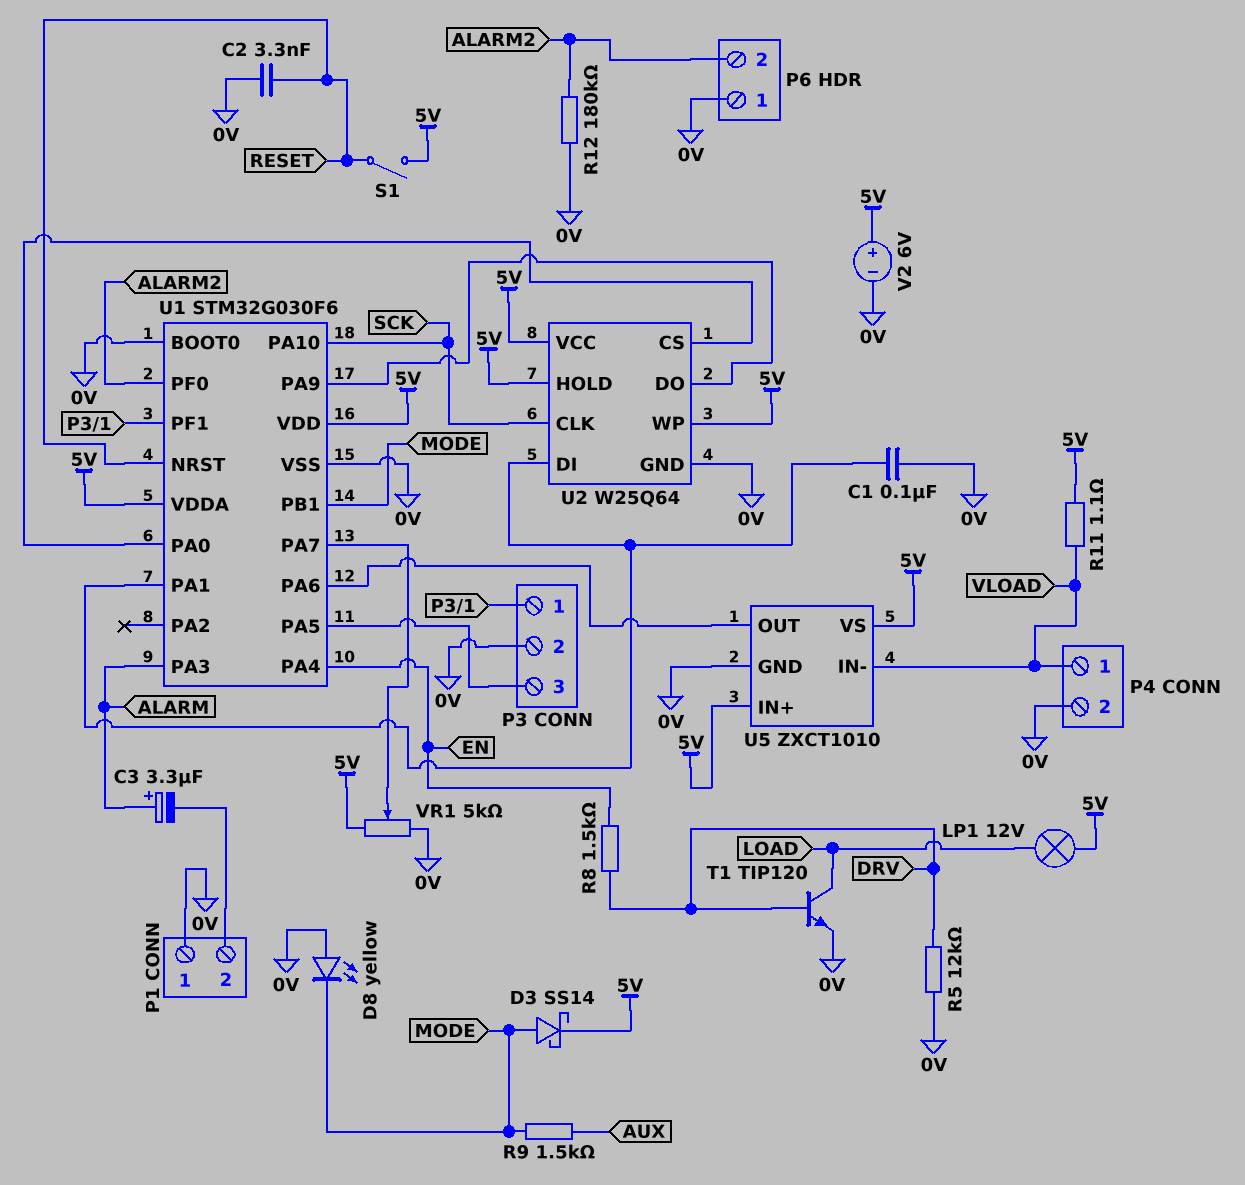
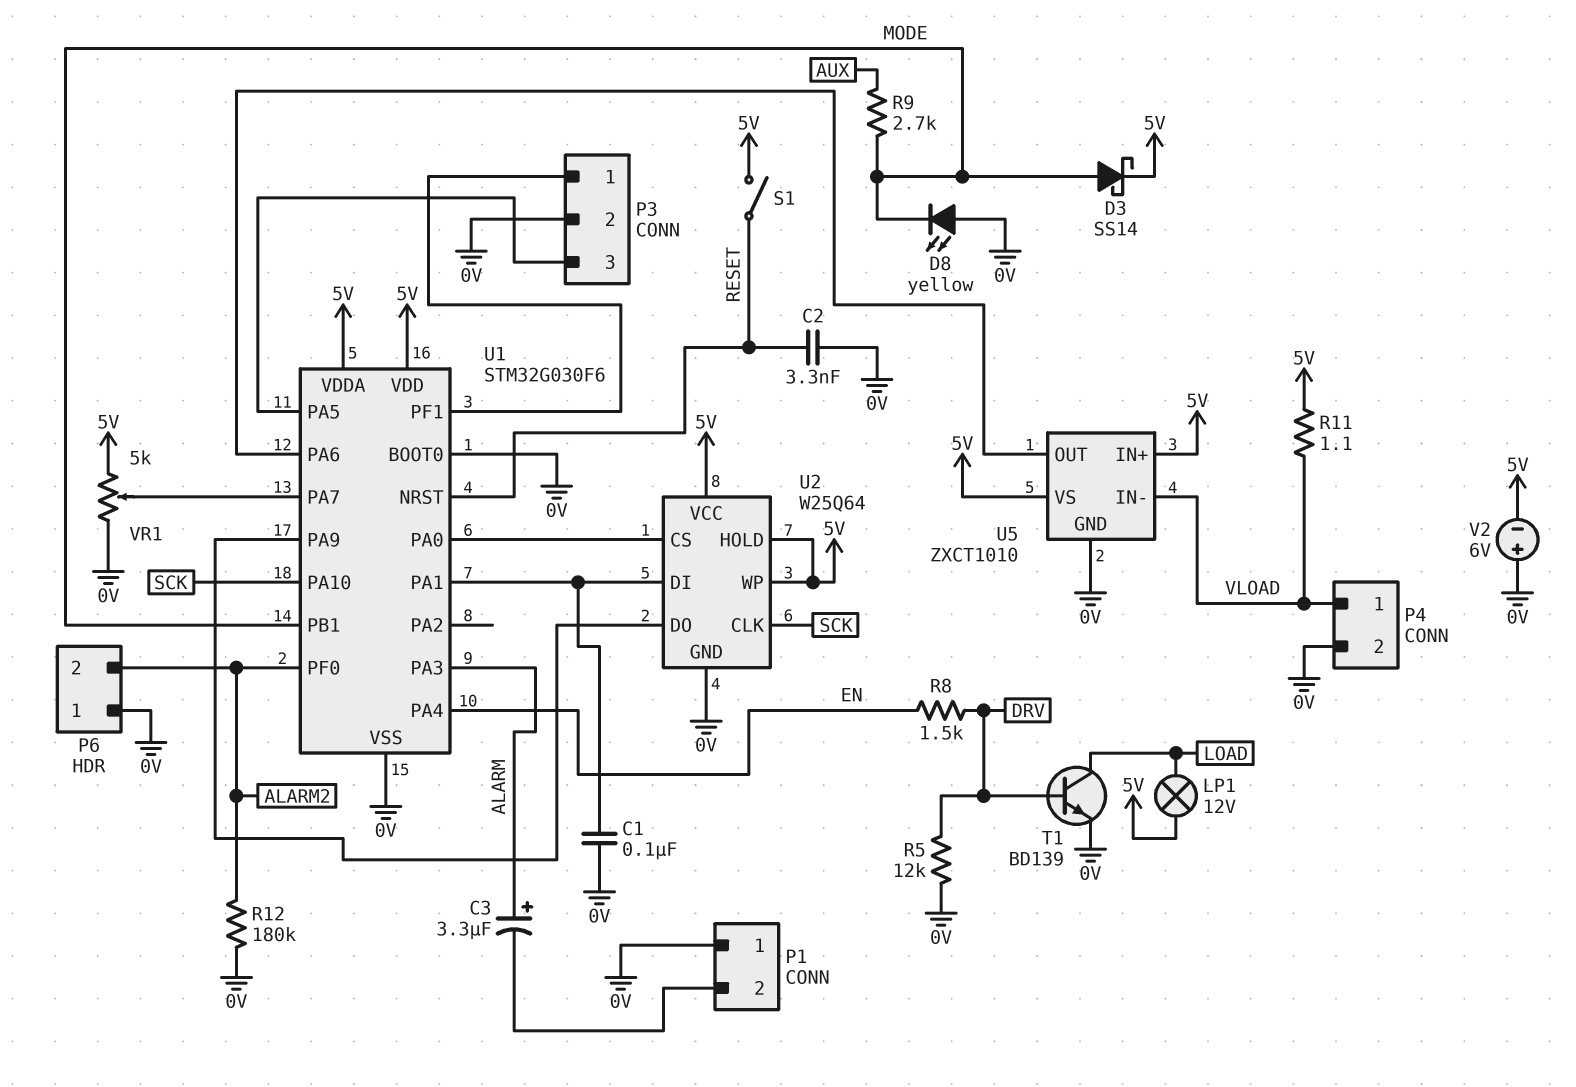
R9: 1.5k (AUX, MODE) -> 2.7k (AUX, MODE)
T1: NPN TIP120 (B DRV, C LOAD, E 0V) -> NPN BD139 (B DRV, C LOAD, E 0V)
V2: 6V (plus 5V, minus 0V) -> 6V (plus 0V, minus 5V)

